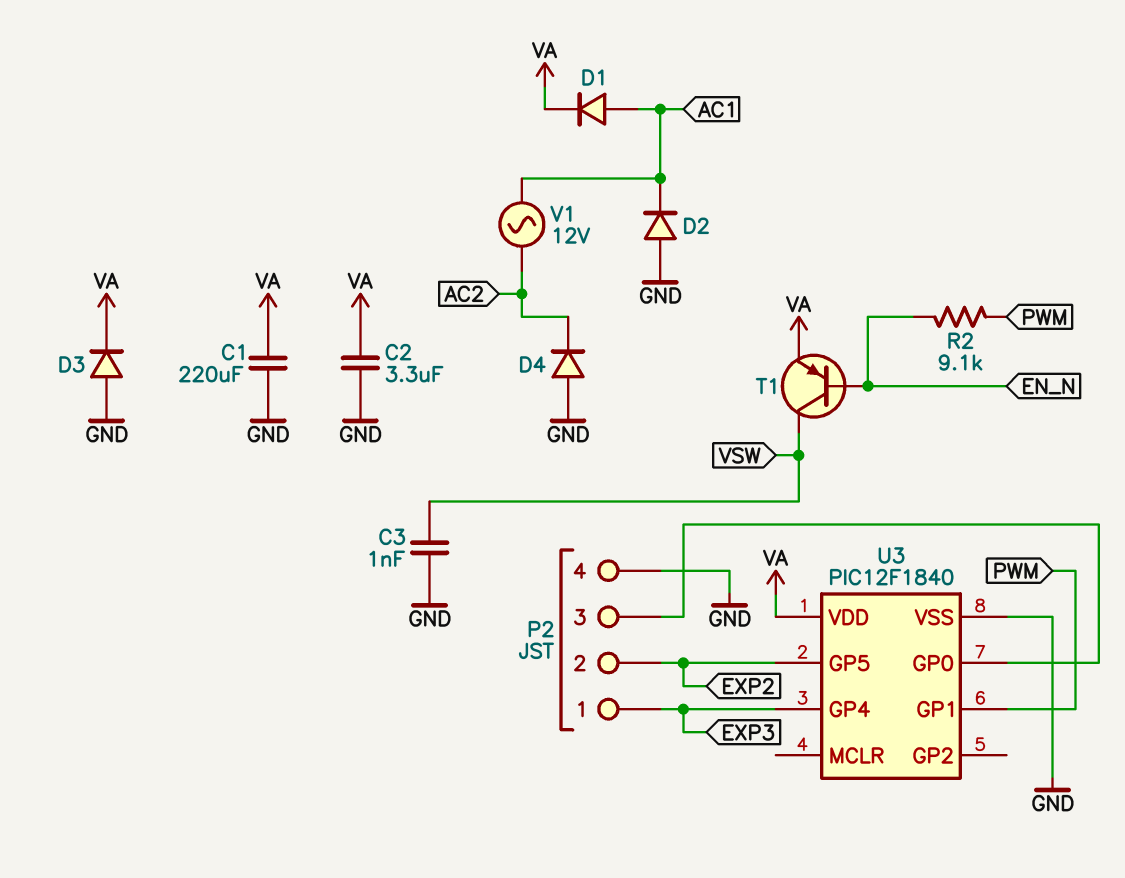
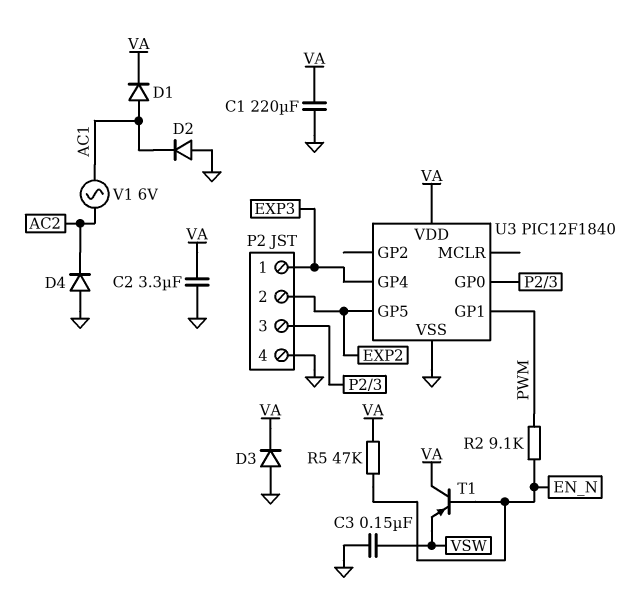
C3: 1nF (GND, VSW) -> 150nF (GND, VSW)
R5: none -> 47k (EN_N, VA)
T1: PNP (B EN_N, C VSW, E VA) -> PNP (B EN_N, C VA, E VSW)
V1: AC 12V (AC1, AC2) -> AC 6V (AC1, AC2)

